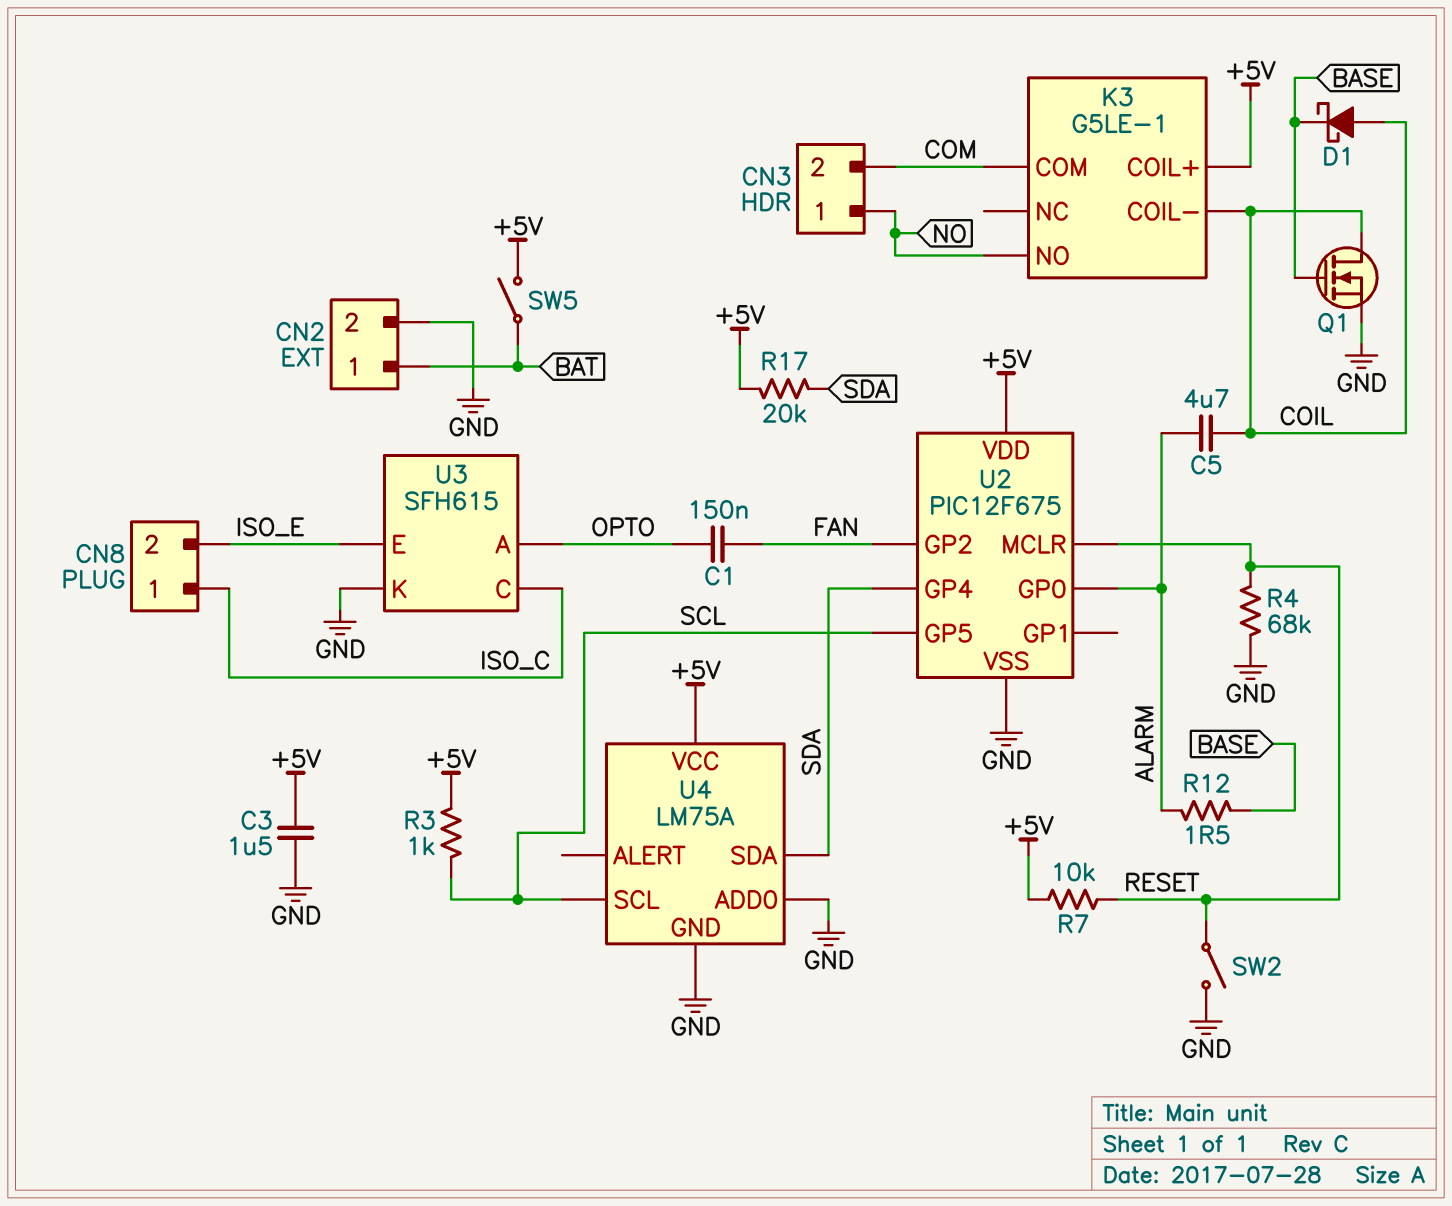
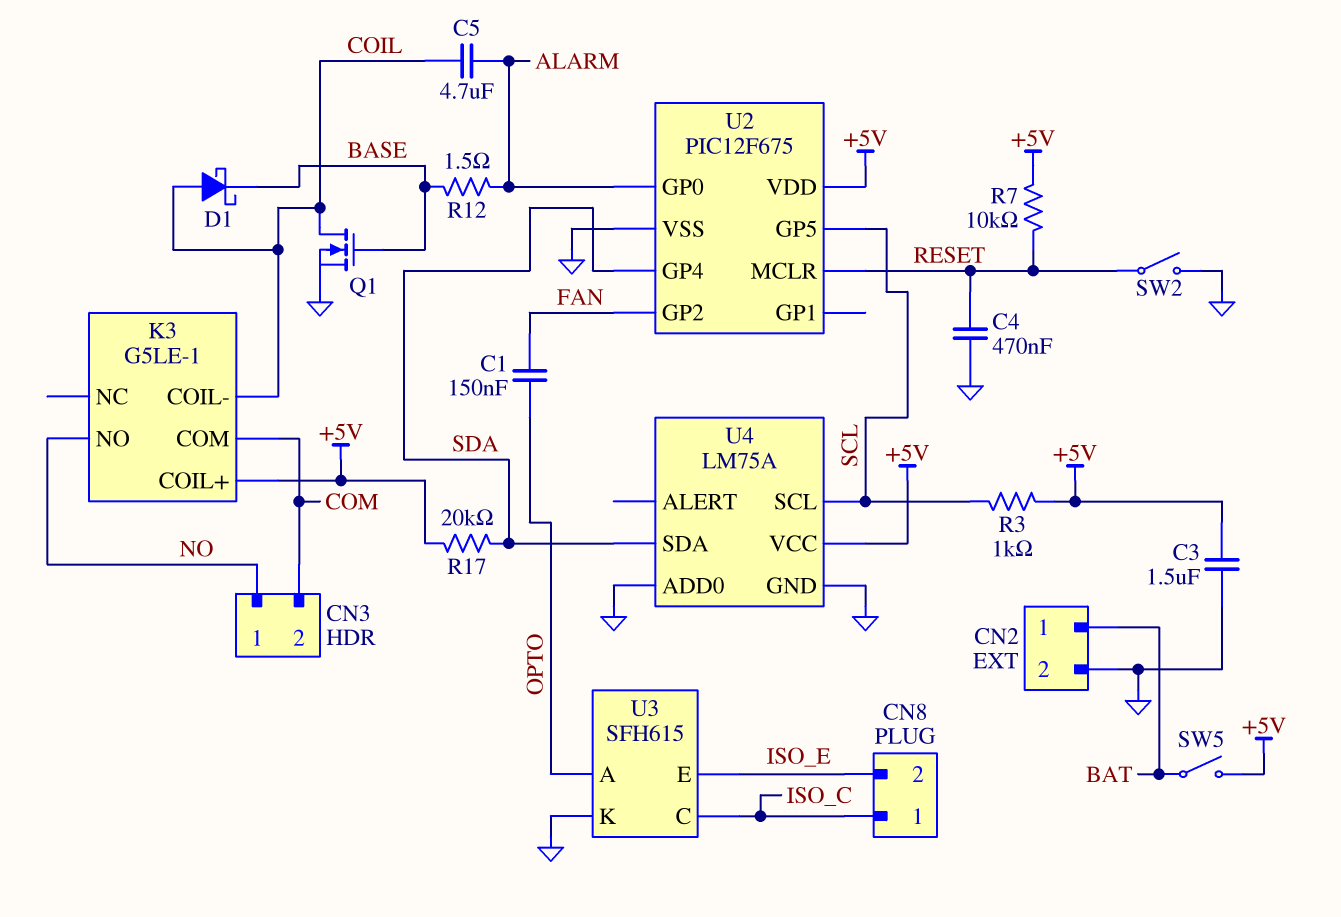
C4: none -> 470nF (GND, RESET)
R4: 68k (GND, RESET) -> none

